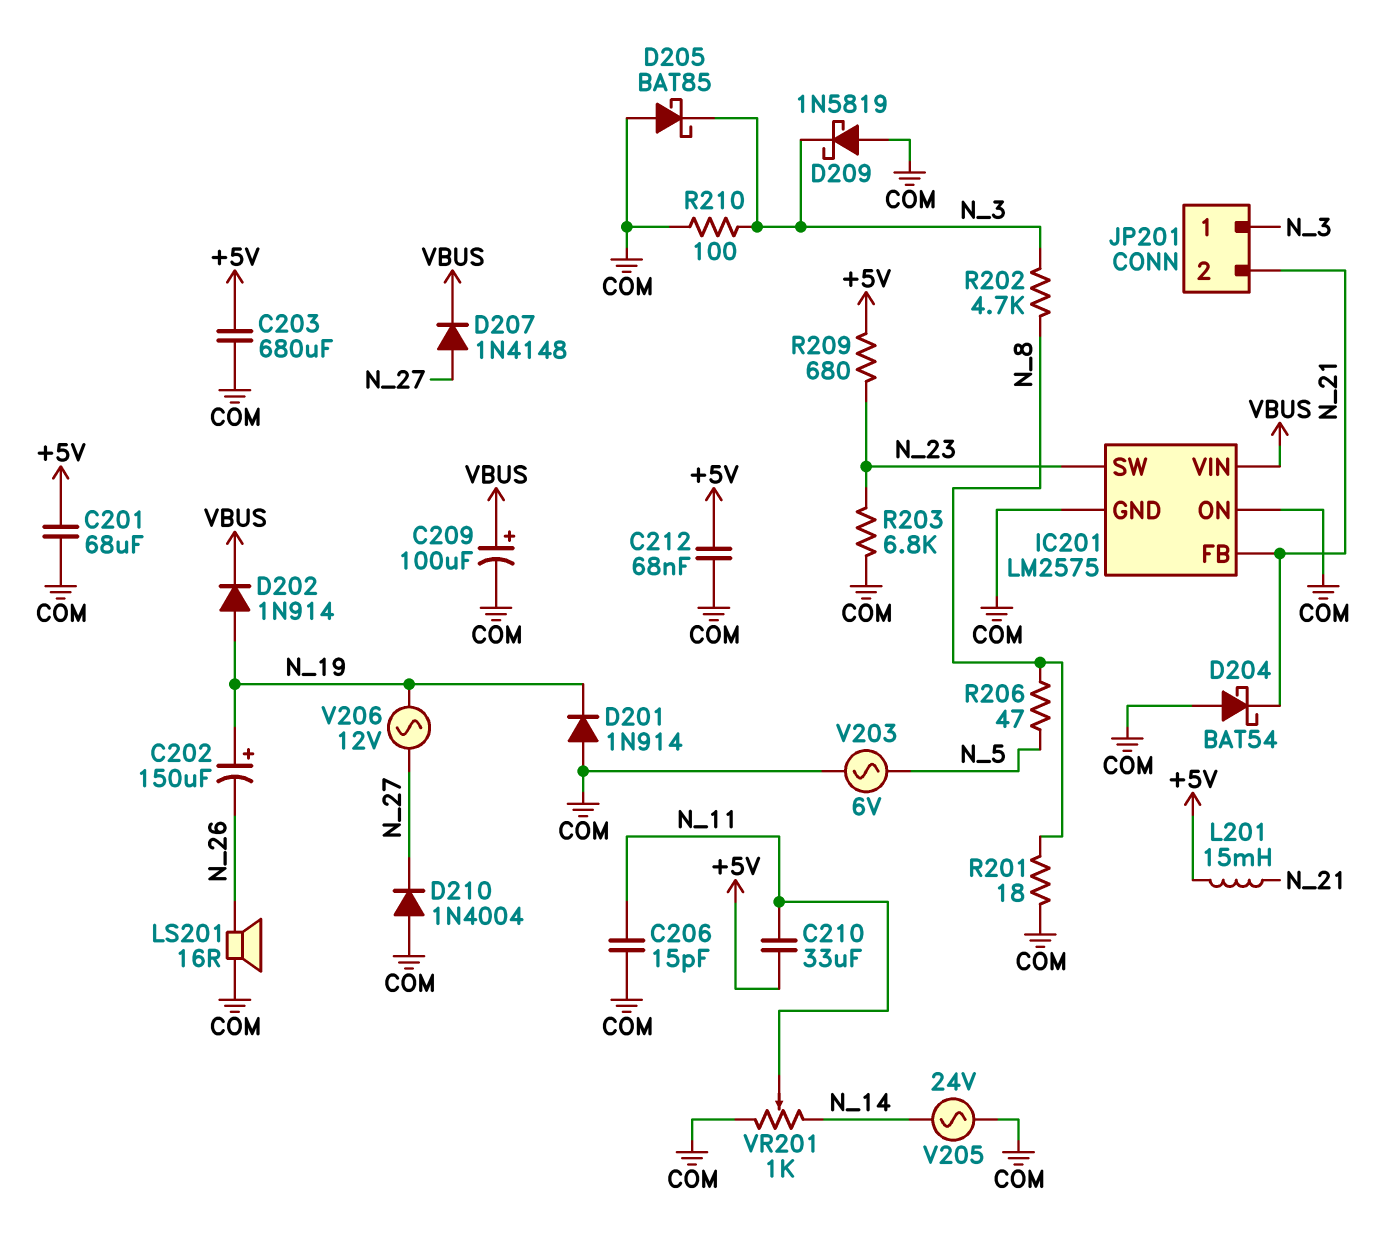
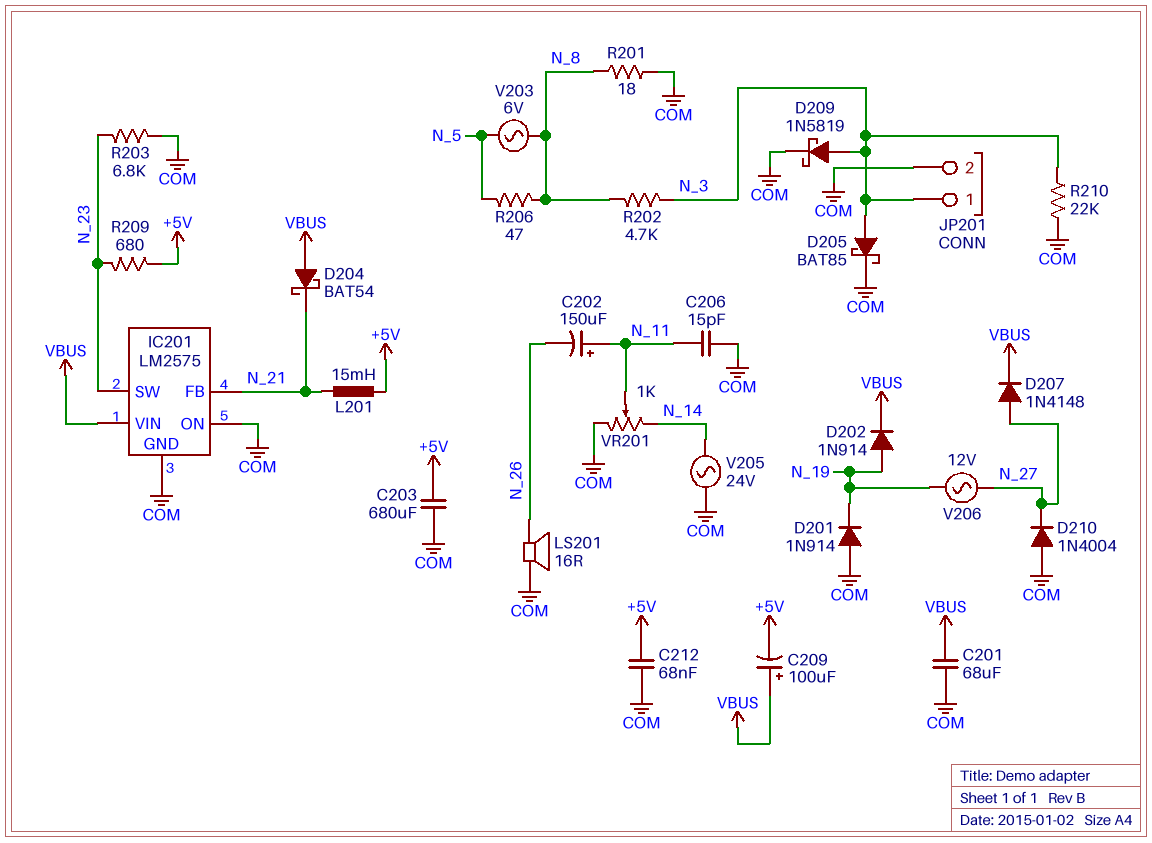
C201: 68uF (+5V, COM) -> 68uF (COM, VBUS)
C202: 150uF (plus N_19, minus N_26) -> 150uF (plus N_11, minus N_26)
C209: 100uF (plus VBUS, minus COM) -> 100uF (plus VBUS, minus +5V)
C210: 33uF (+5V, N_11) -> none
D204: schottky BAT54 (A COM, K N_21) -> schottky BAT54 (A VBUS, K N_21)
D205: schottky BAT85 (A COM, K N_3) -> schottky BAT85 (A N_3, K COM)
D209: schottky 1N5819 (A COM, K N_3) -> schottky 1N5819 (A N_3, K COM)
JP201 pin 2: N_21 -> COM
R210: 100 (COM, N_3) -> 22k (COM, N_3)
V203: AC 6V (COM, N_5) -> AC 6V (N_5, N_8)

